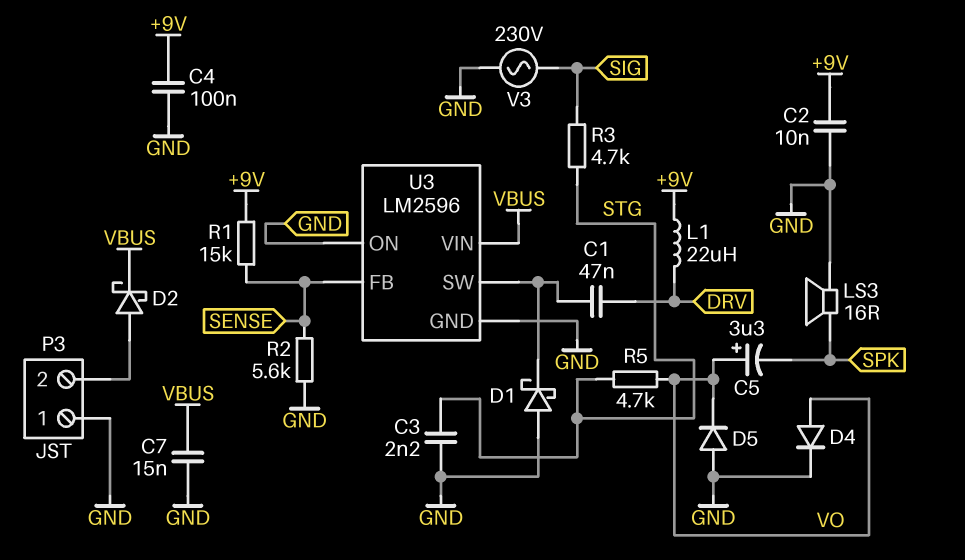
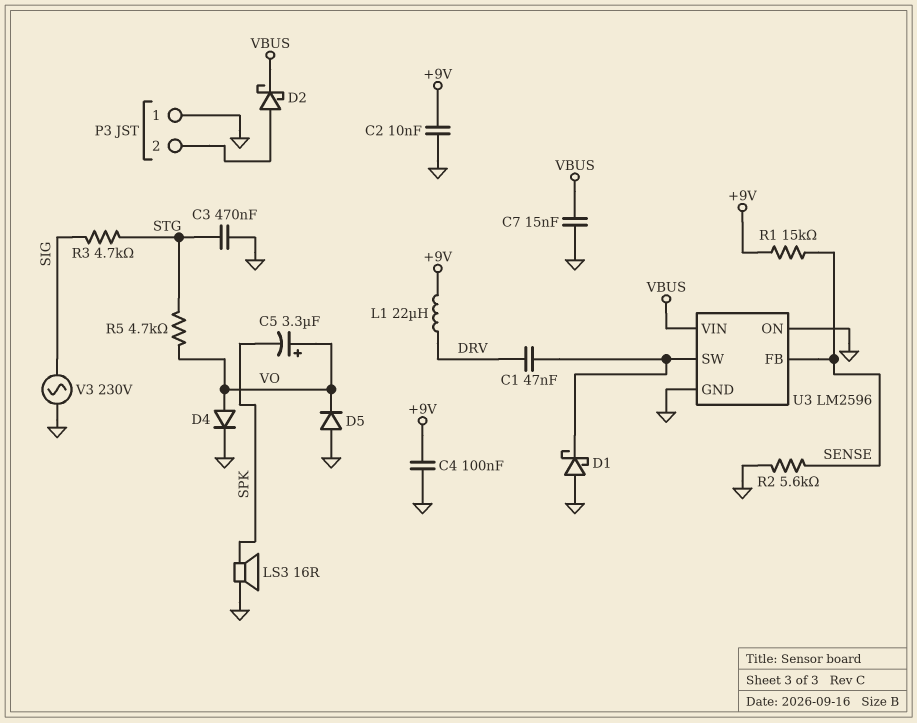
C3: 2.2nF (GND, STG) -> 470nF (GND, STG)

